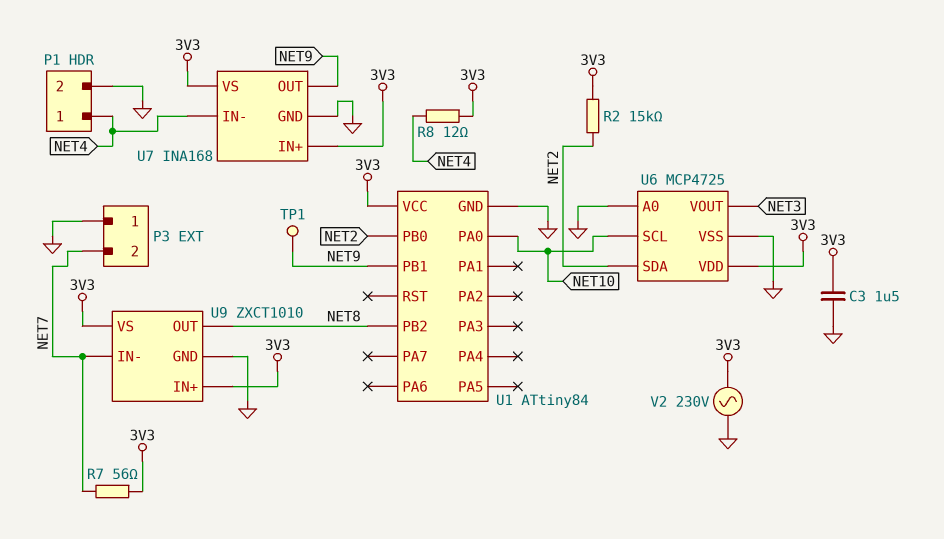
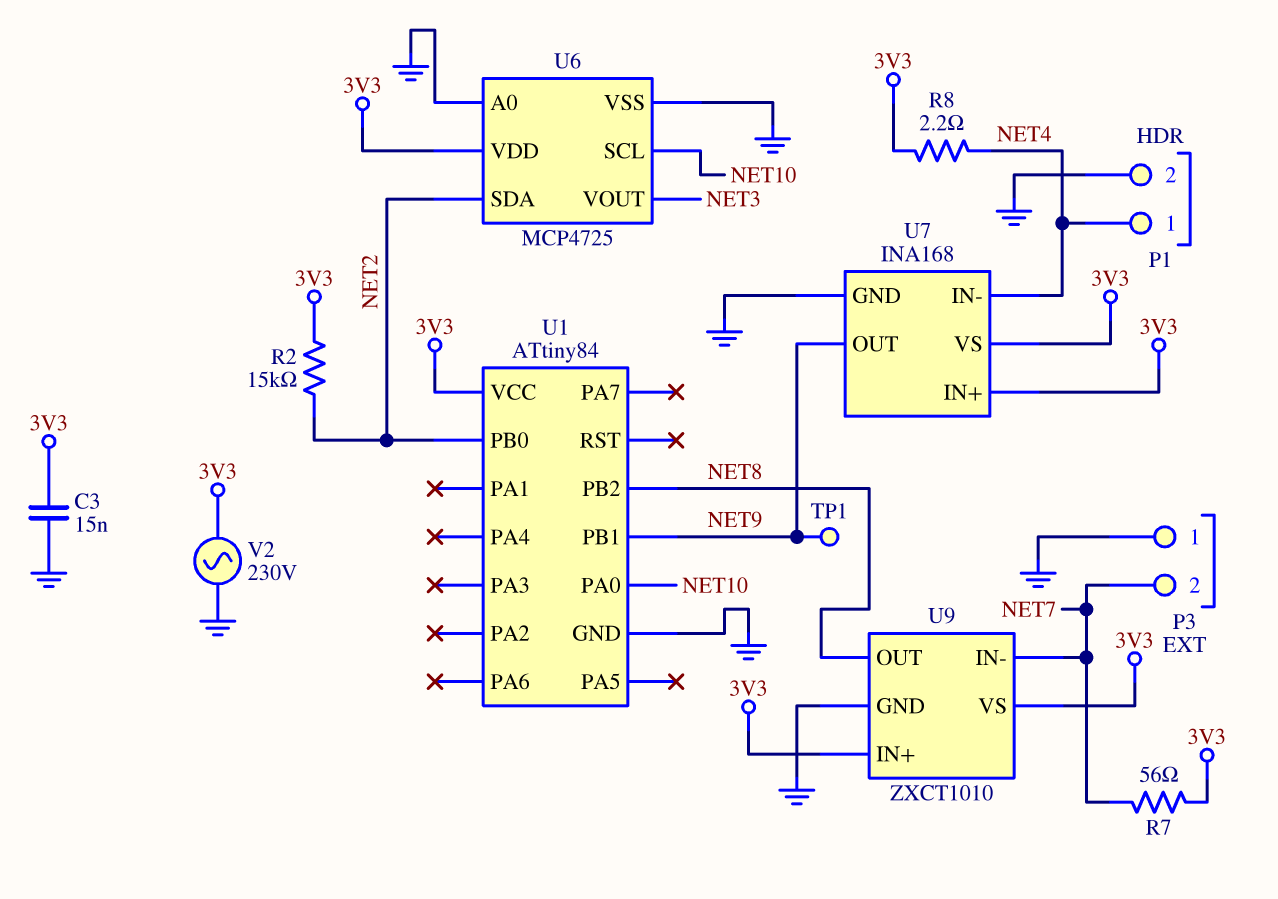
C3: 1.5uF (3V3, GND) -> 15nF (3V3, GND)
R8: 12 (3V3, NET4) -> 2.2 (3V3, NET4)

